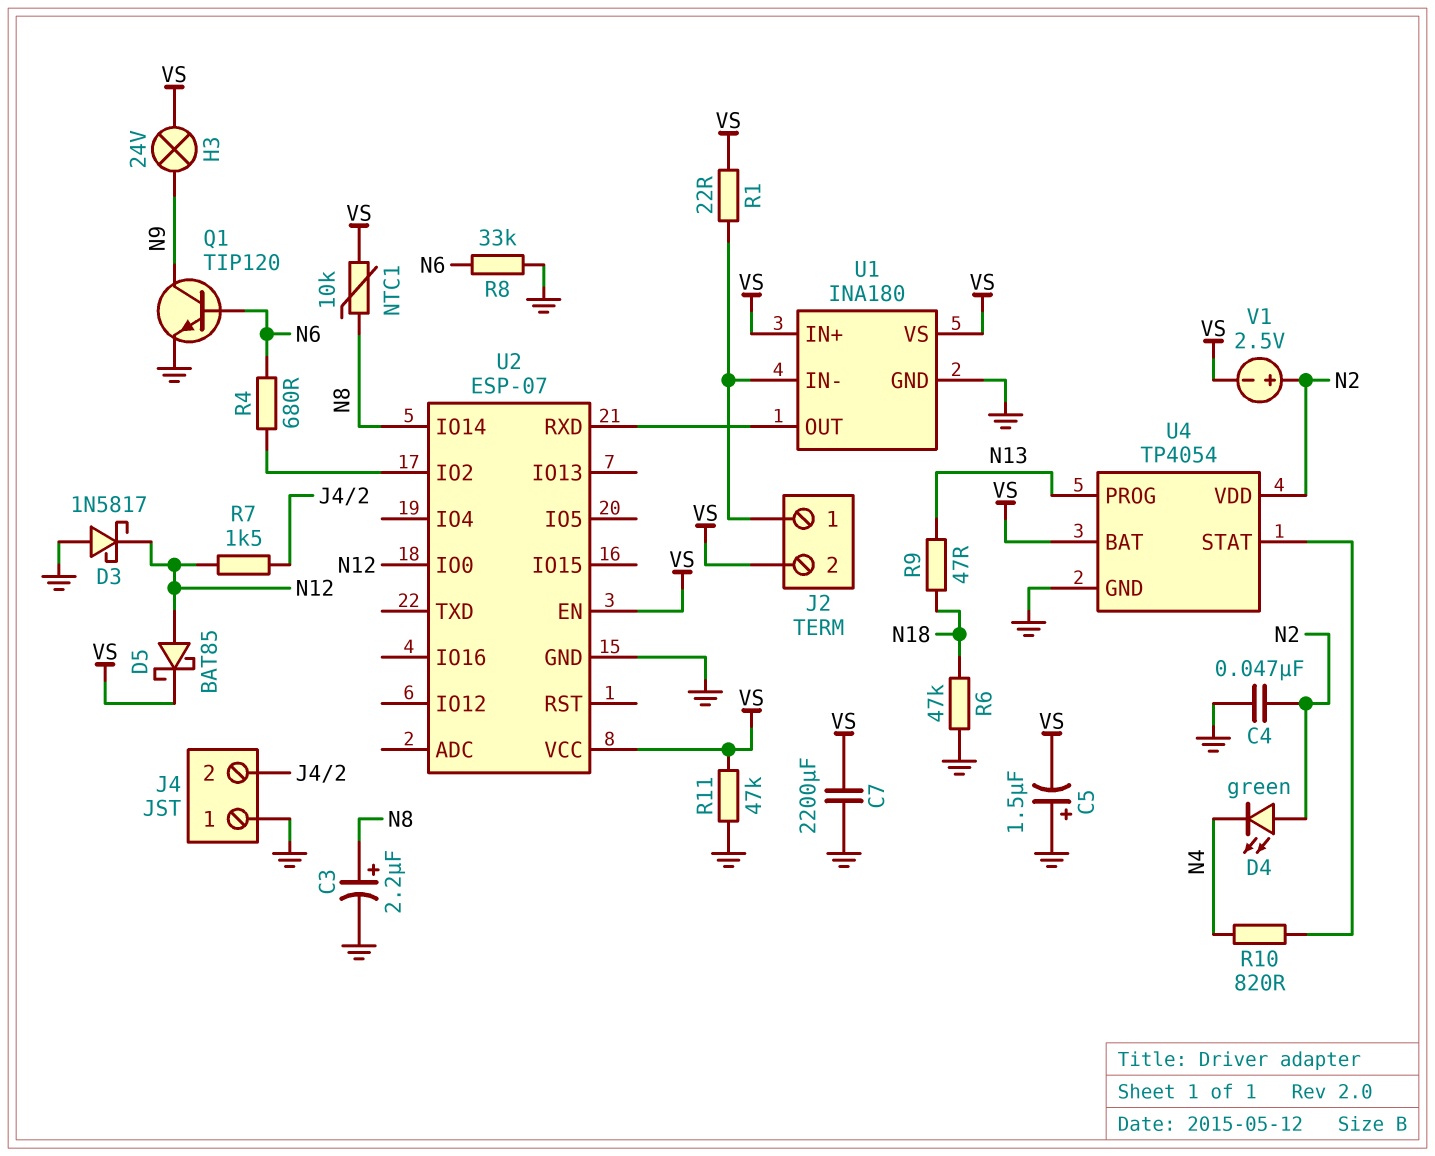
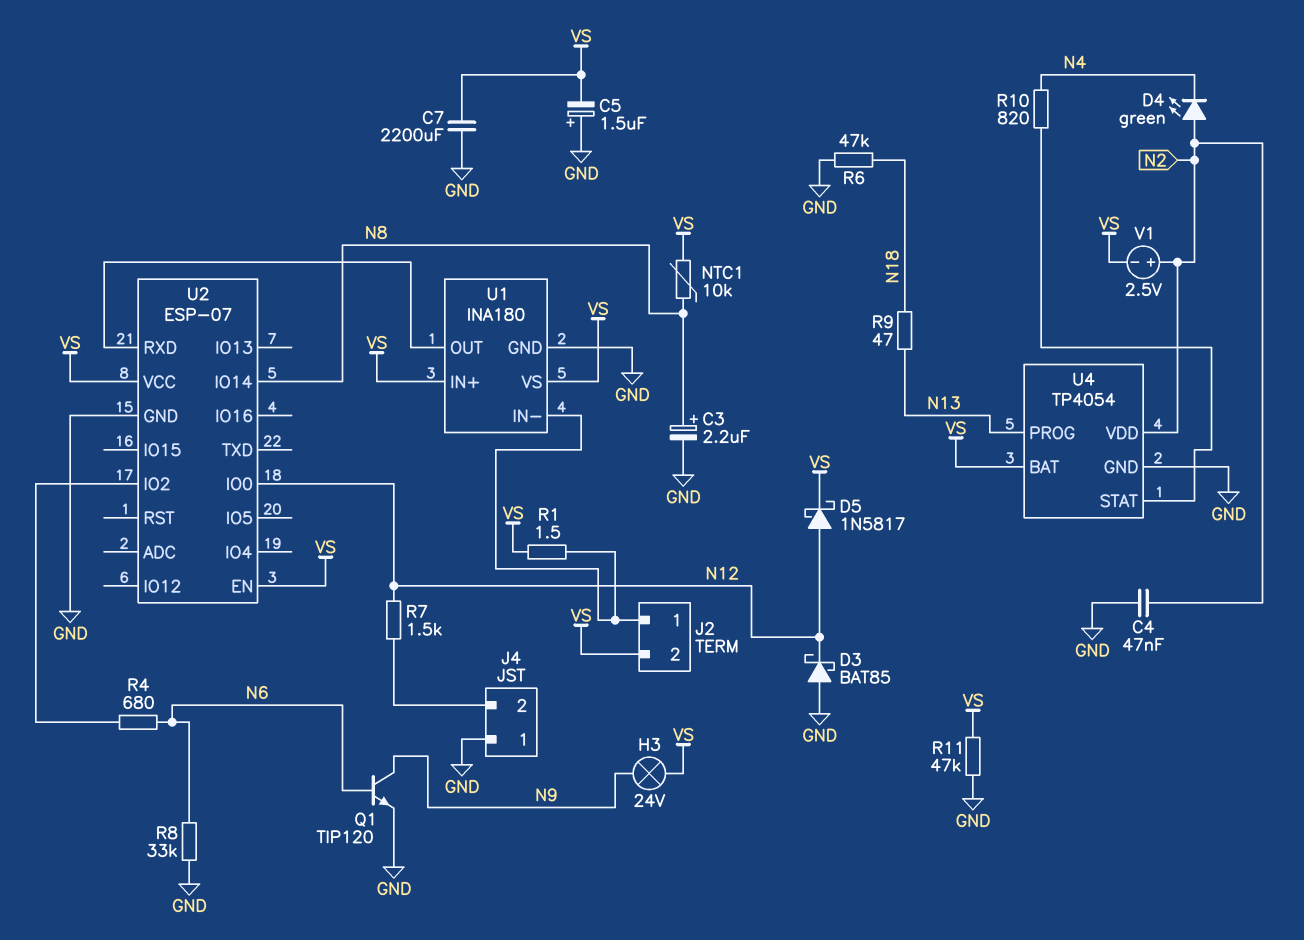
D3: schottky 1N5817 (A GND, K N12) -> schottky BAT85 (A GND, K N12)
D5: schottky BAT85 (A N12, K VS) -> schottky 1N5817 (A N12, K VS)
R1: 22 (J2/1, VS) -> 1.5 (J2/1, VS)

